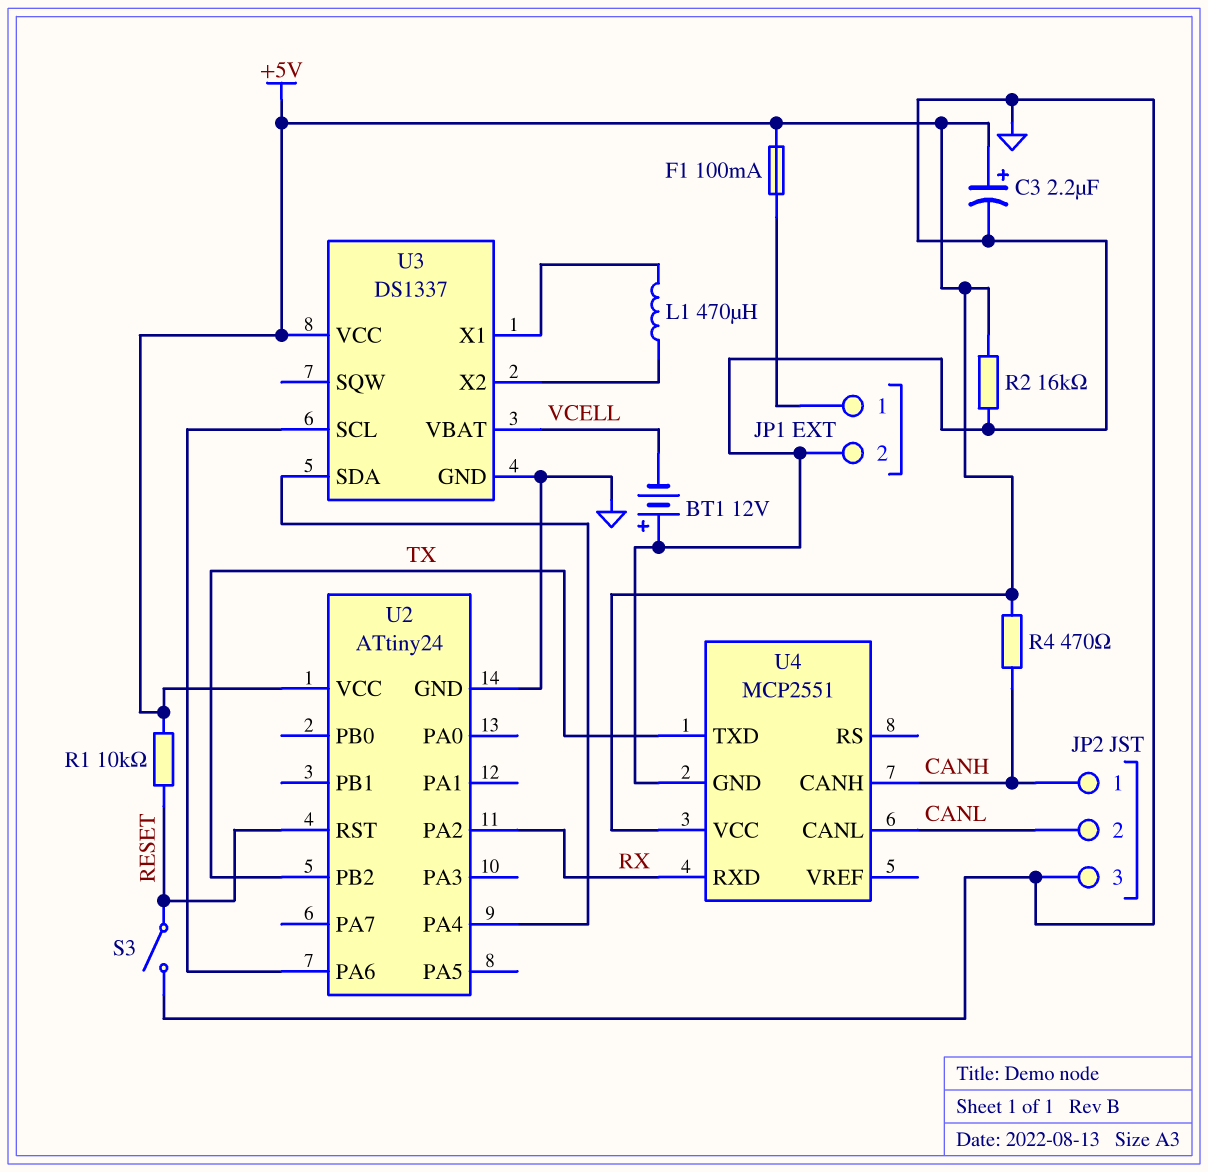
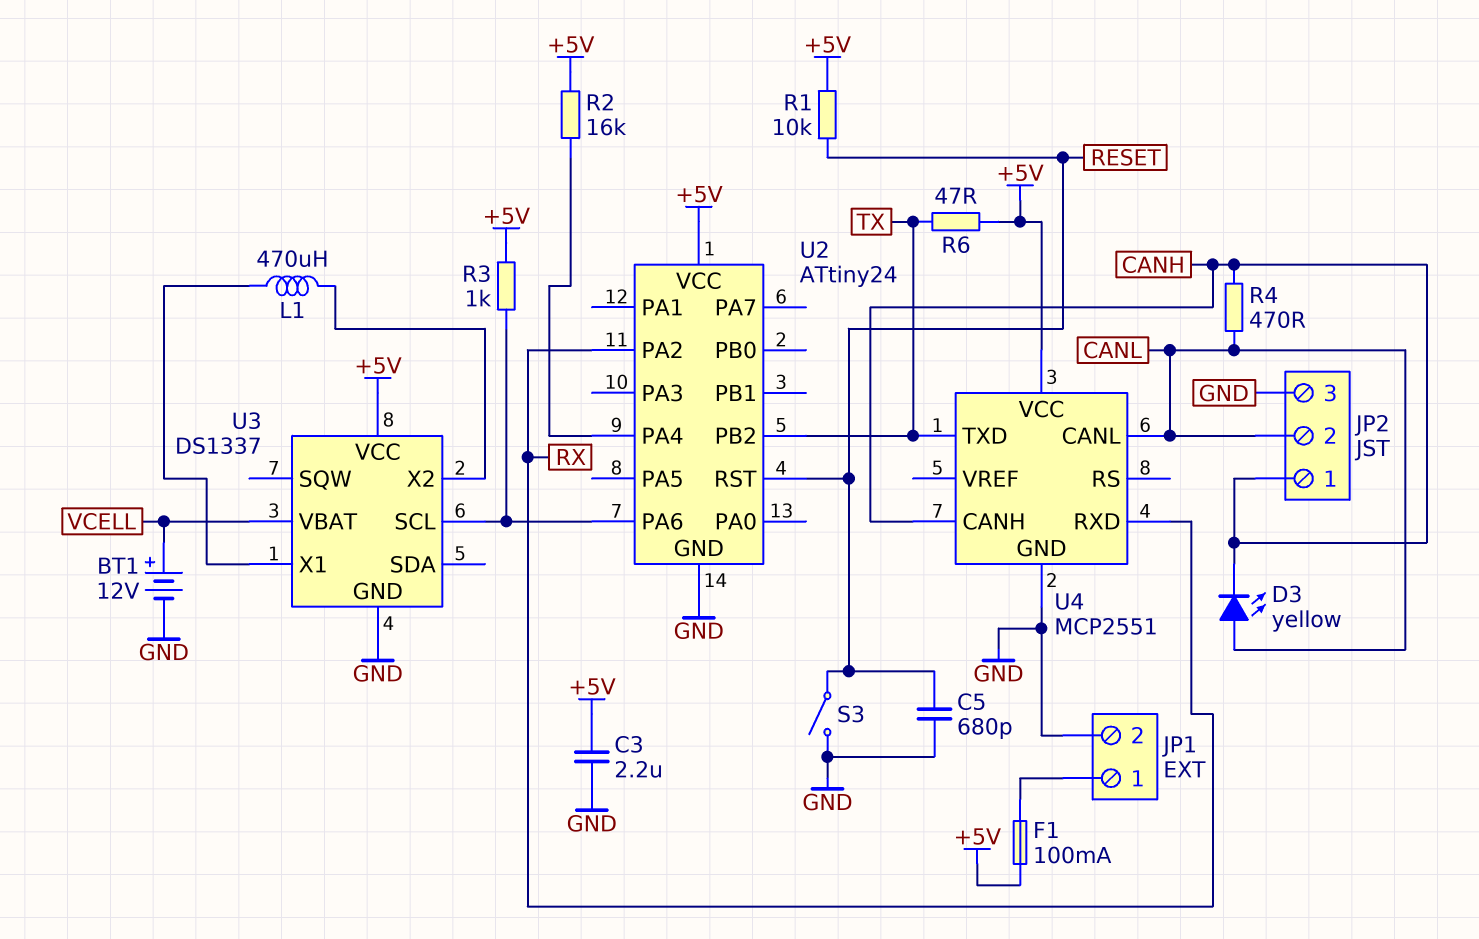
BT1: 12V (plus GND, minus VCELL) -> 12V (plus VCELL, minus GND)
C3: 2.2uF (plus +5V, minus GND) -> 2.2uF (+5V, GND)
C5: none -> 680pF (GND, RESET)
D3: none -> LED yellow (A CANL, K CANH)
R2: 16k (+5V, GND) -> 16k (+5V, U2/PA4)
R3: none -> 1k (+5V, U2/PA6)
R4: 470 (+5V, CANH) -> 470 (CANH, CANL)
R6: none -> 47 (+5V, TX)
U3 pin SDA: U2/PA4 -> none

